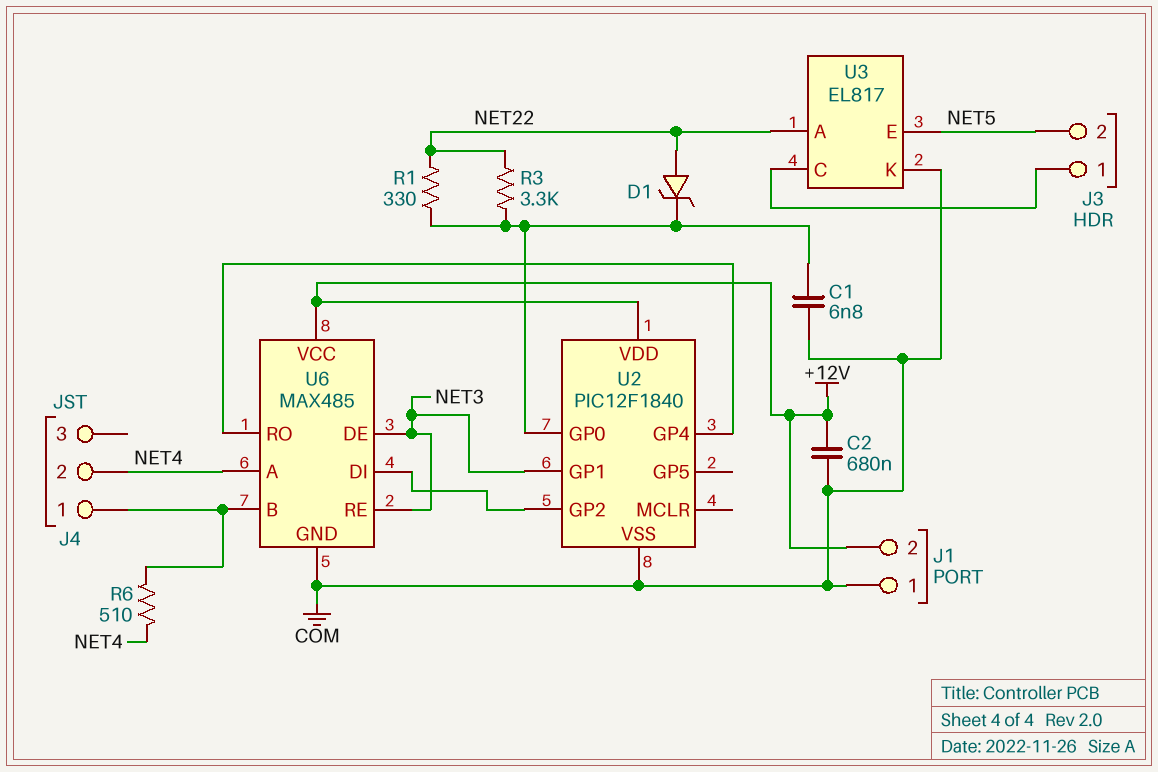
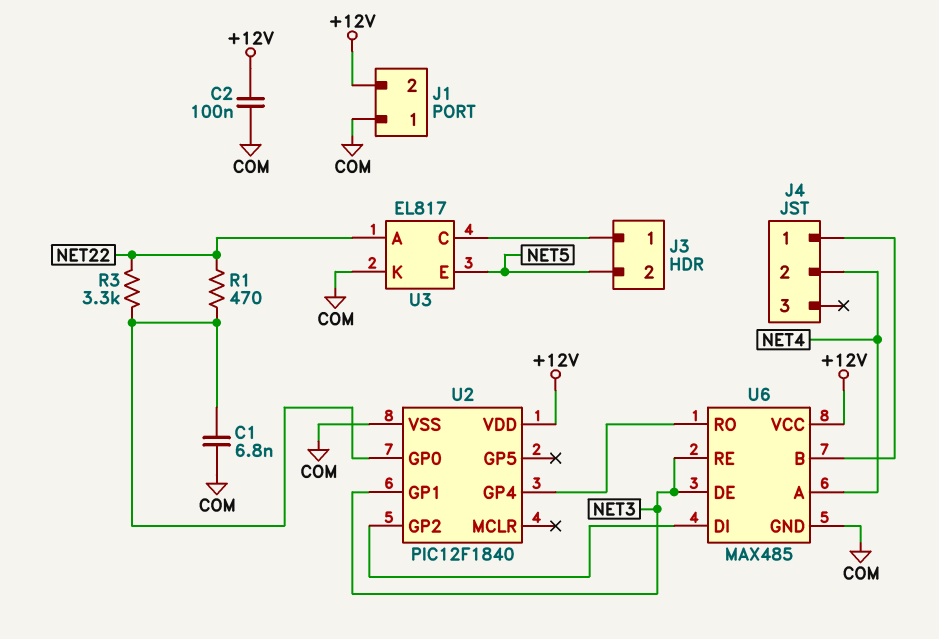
C2: 680nF (+12V, COM) -> 100nF (+12V, COM)
D1: zener (A NET22, K U2/GP0) -> none
R1: 330 (NET22, U2/GP0) -> 470 (NET22, U2/GP0)
R6: 510 (J4/1, NET4) -> none

